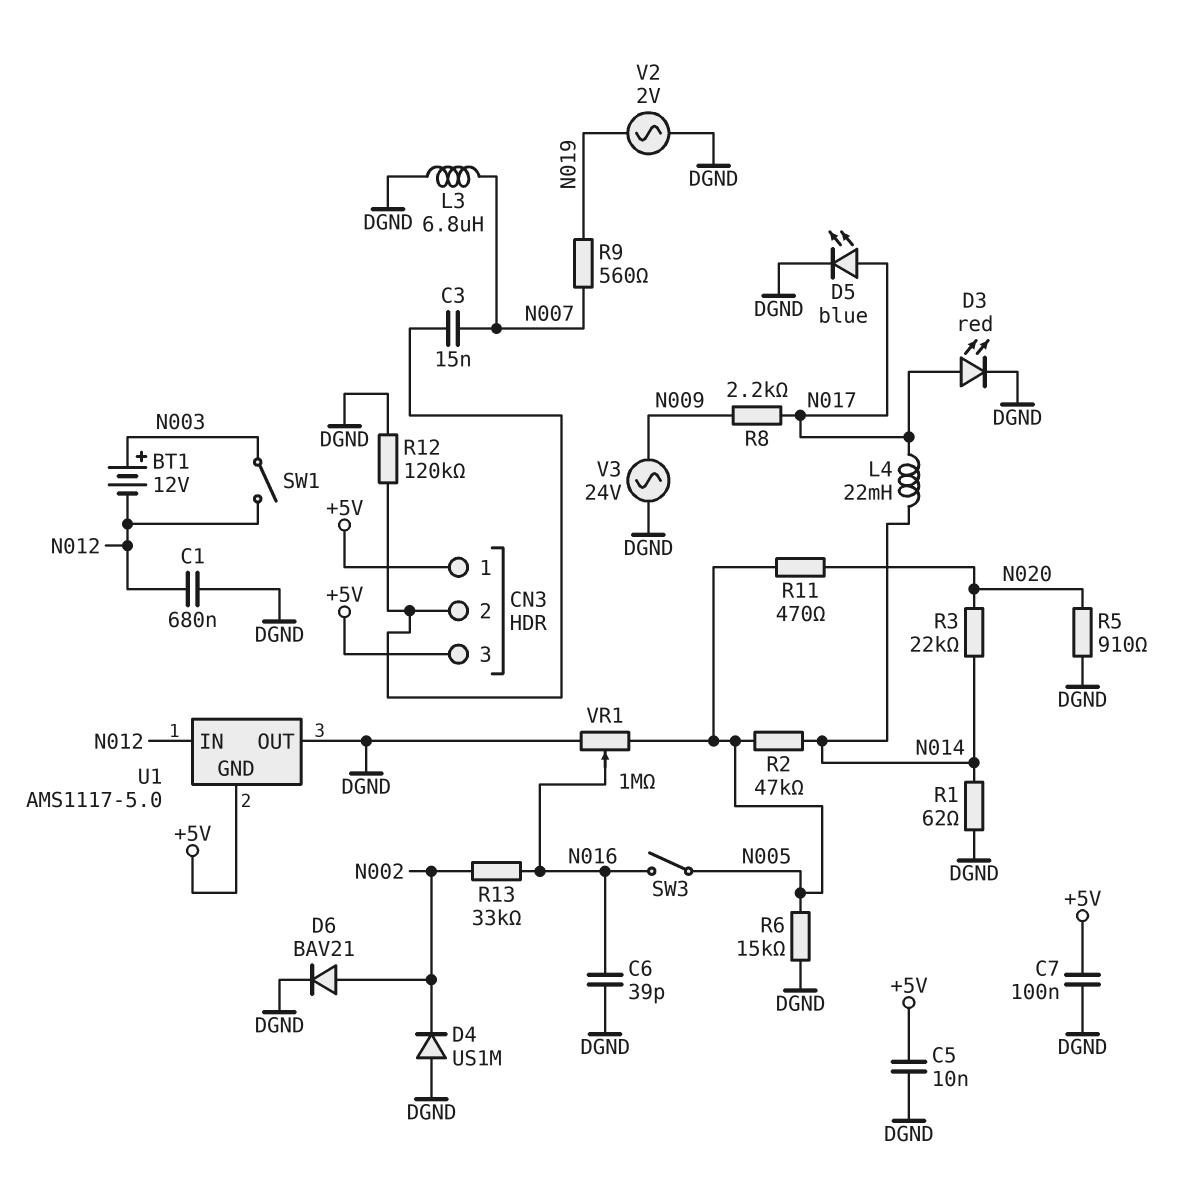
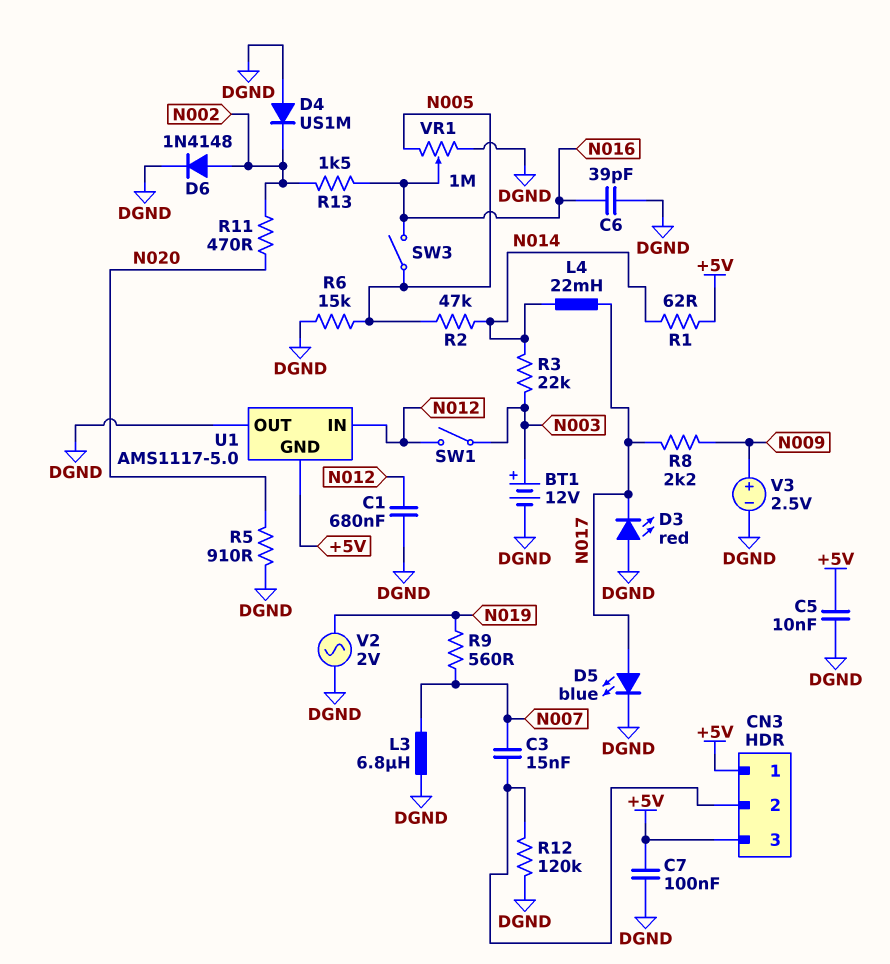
BT1: 12V (plus N003, minus N012) -> 12V (plus N003, minus DGND)
D3: LED red (A N017, K DGND) -> LED red (A DGND, K N017)
D6: diode BAV21 (A N002, K DGND) -> diode 1N4148 (A N002, K DGND)
R1: 62 (DGND, N014) -> 62 (+5V, N014)
R3: 22k (N014, N020) -> 22k (N003, N014)
R11: 470 (N005, N020) -> 470 (N002, N020)
R13: 33k (N002, N016) -> 1.5k (N002, N016)
V3: AC 24V (DGND, N009) -> 2.5V (plus N009, minus DGND)

